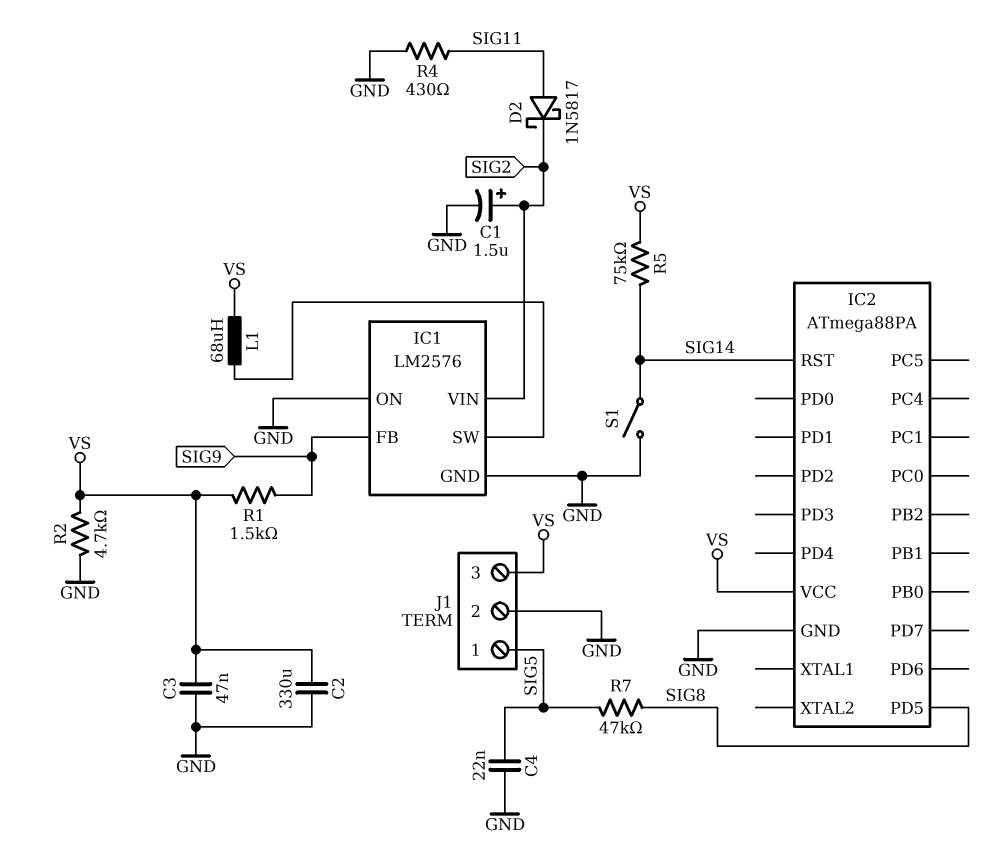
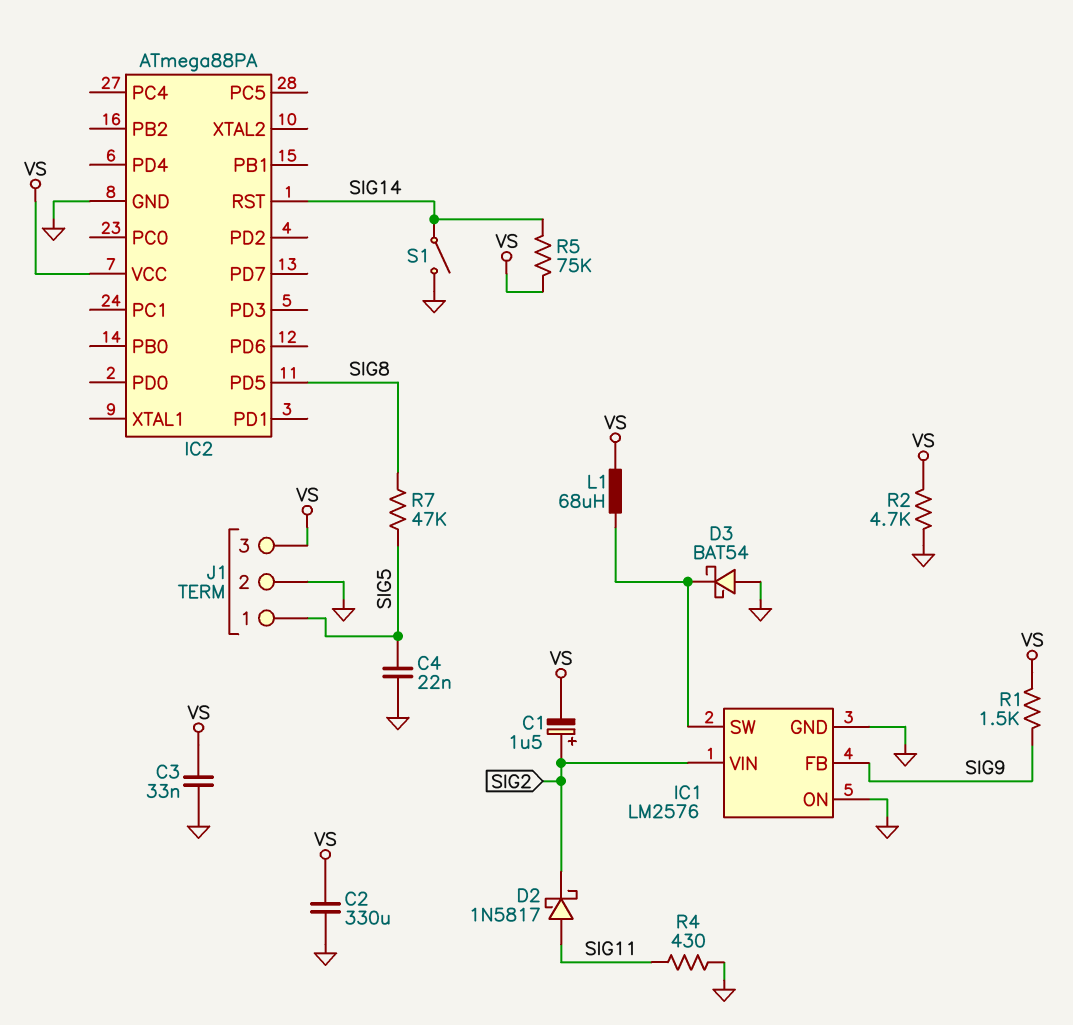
C1: 1.5uF (plus SIG2, minus GND) -> 1.5uF (plus SIG2, minus VS)
C3: 47nF (GND, VS) -> 33nF (GND, VS)
D3: none -> schottky BAT54 (A GND, K IC1/SW)

